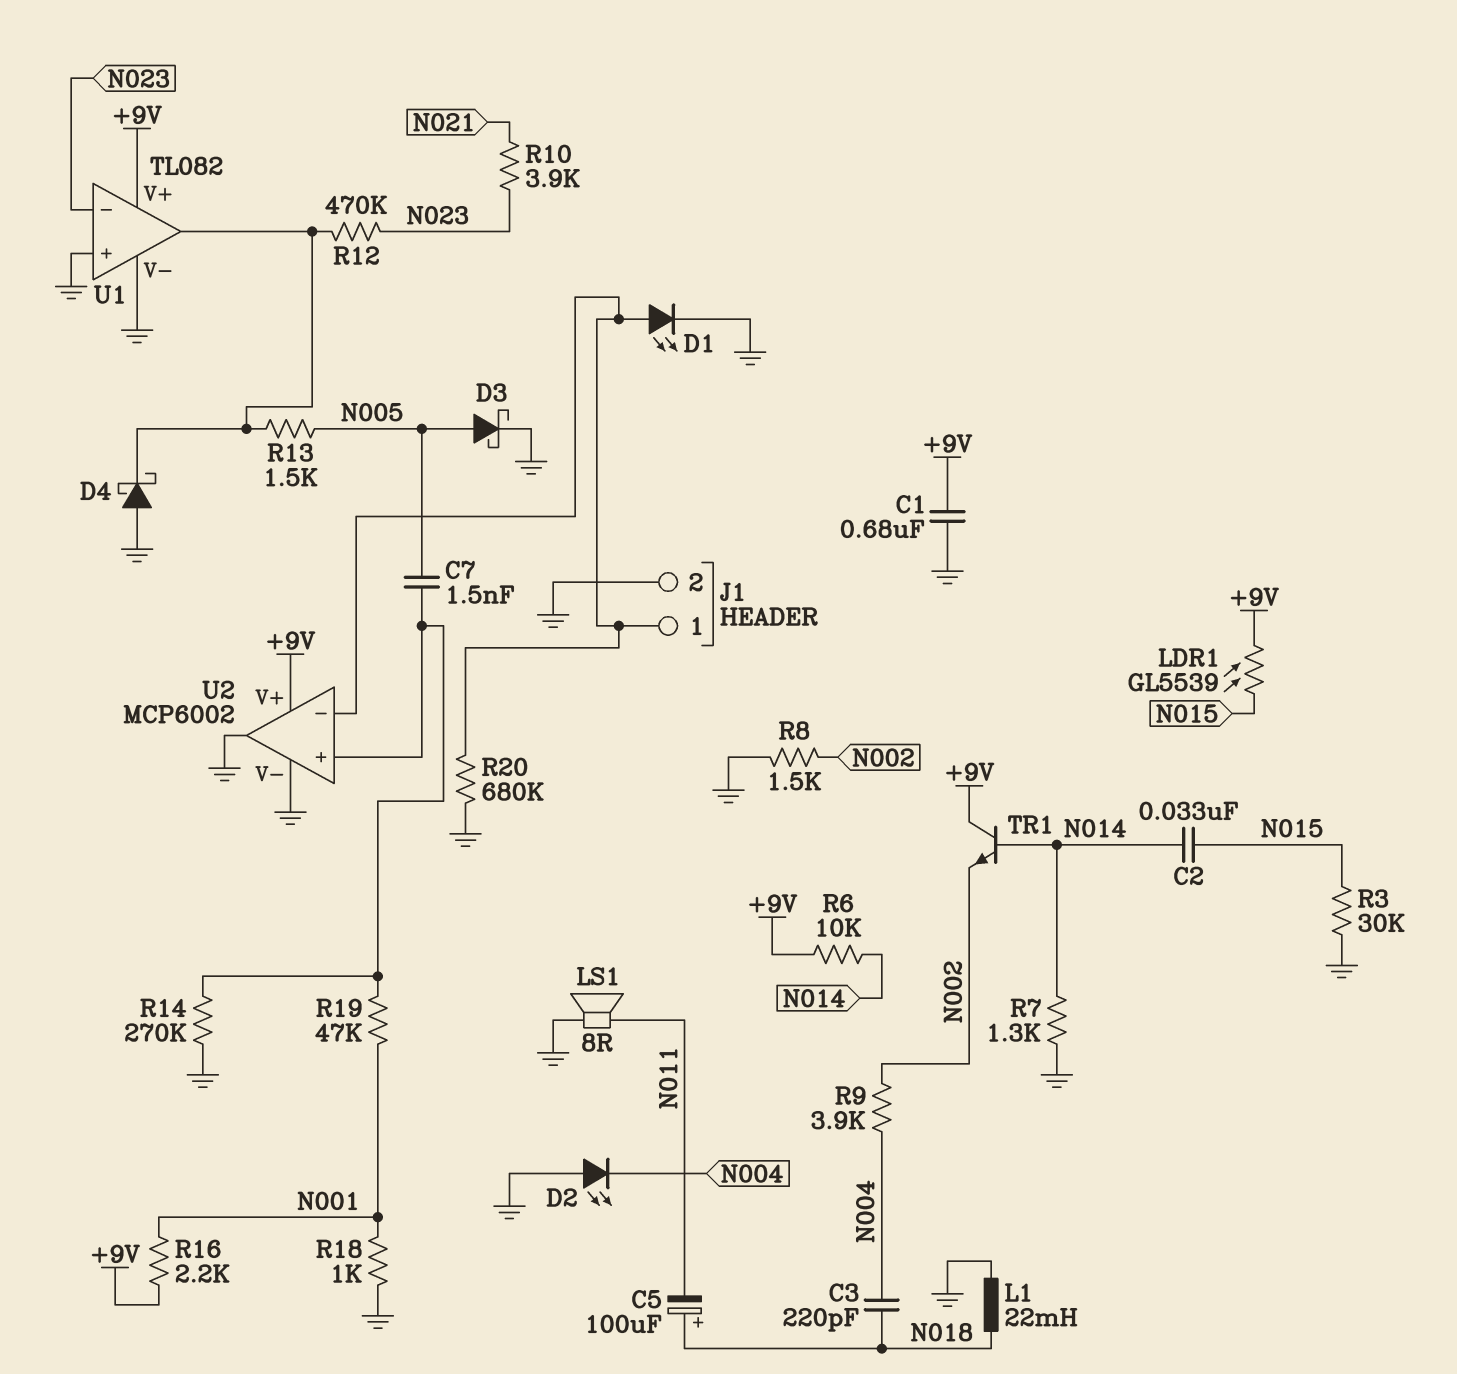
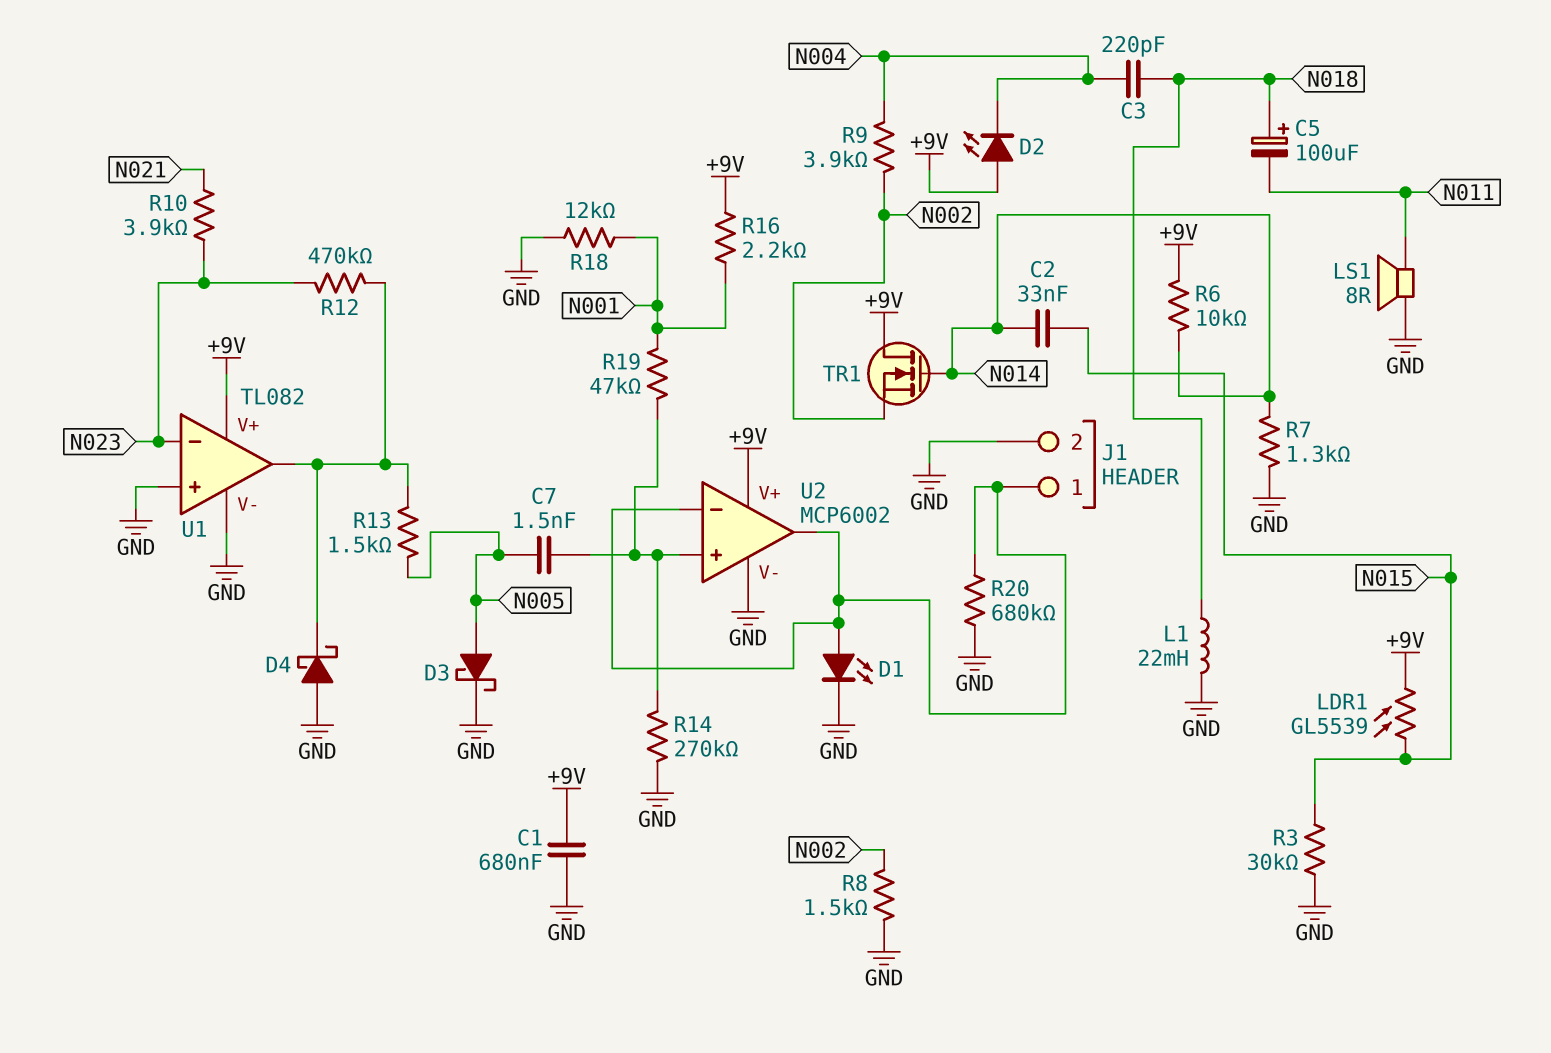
D2: LED (A GND, K N004) -> LED (A +9V, K N004)
R18: 1k (GND, N001) -> 12k (GND, N001)
TR1: NPN (B N014, C +9V, E N002) -> NMOS (G N014, D +9V, S N002)
U2 pin out: GND -> J1/1

